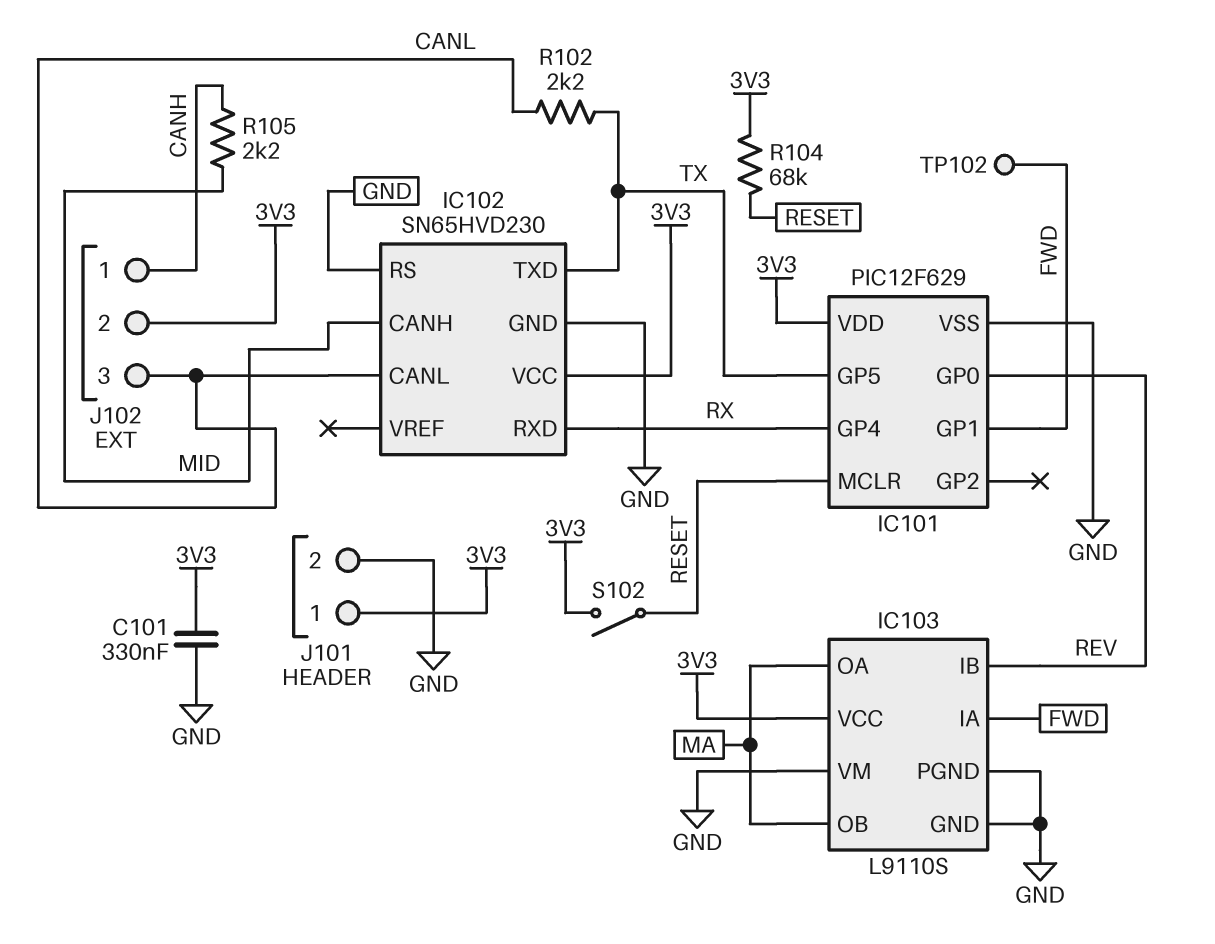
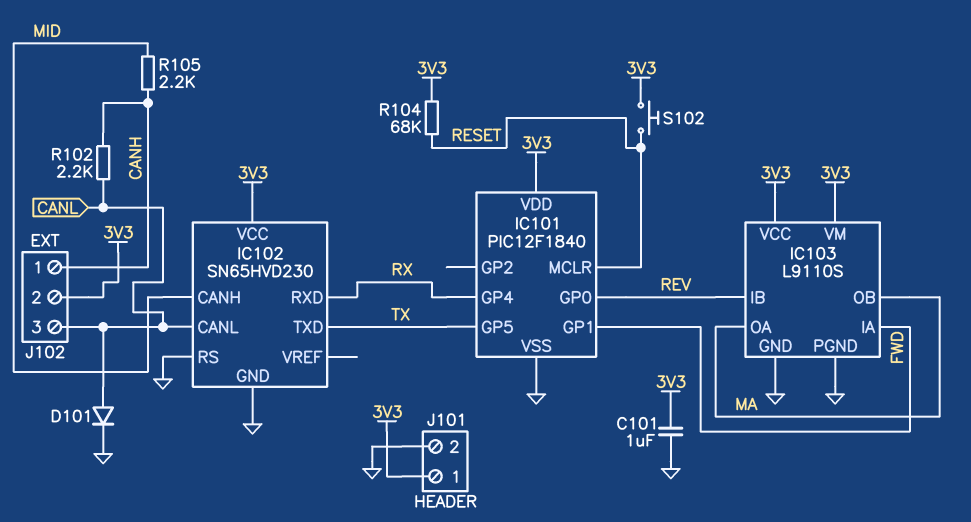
C101: 330nF (3V3, GND) -> 1uF (3V3, GND)
D101: none -> diode (A CANL, K GND)
IC101: PIC12F629 -> PIC12F1840
IC103 pin VM: GND -> 3V3
R102: 2.2k (CANL, TX) -> 2.2k (CANH, CANL)
S102: switch (3V3, RESET) -> button (3V3, RESET)
TP102: test point (FWD) -> none

